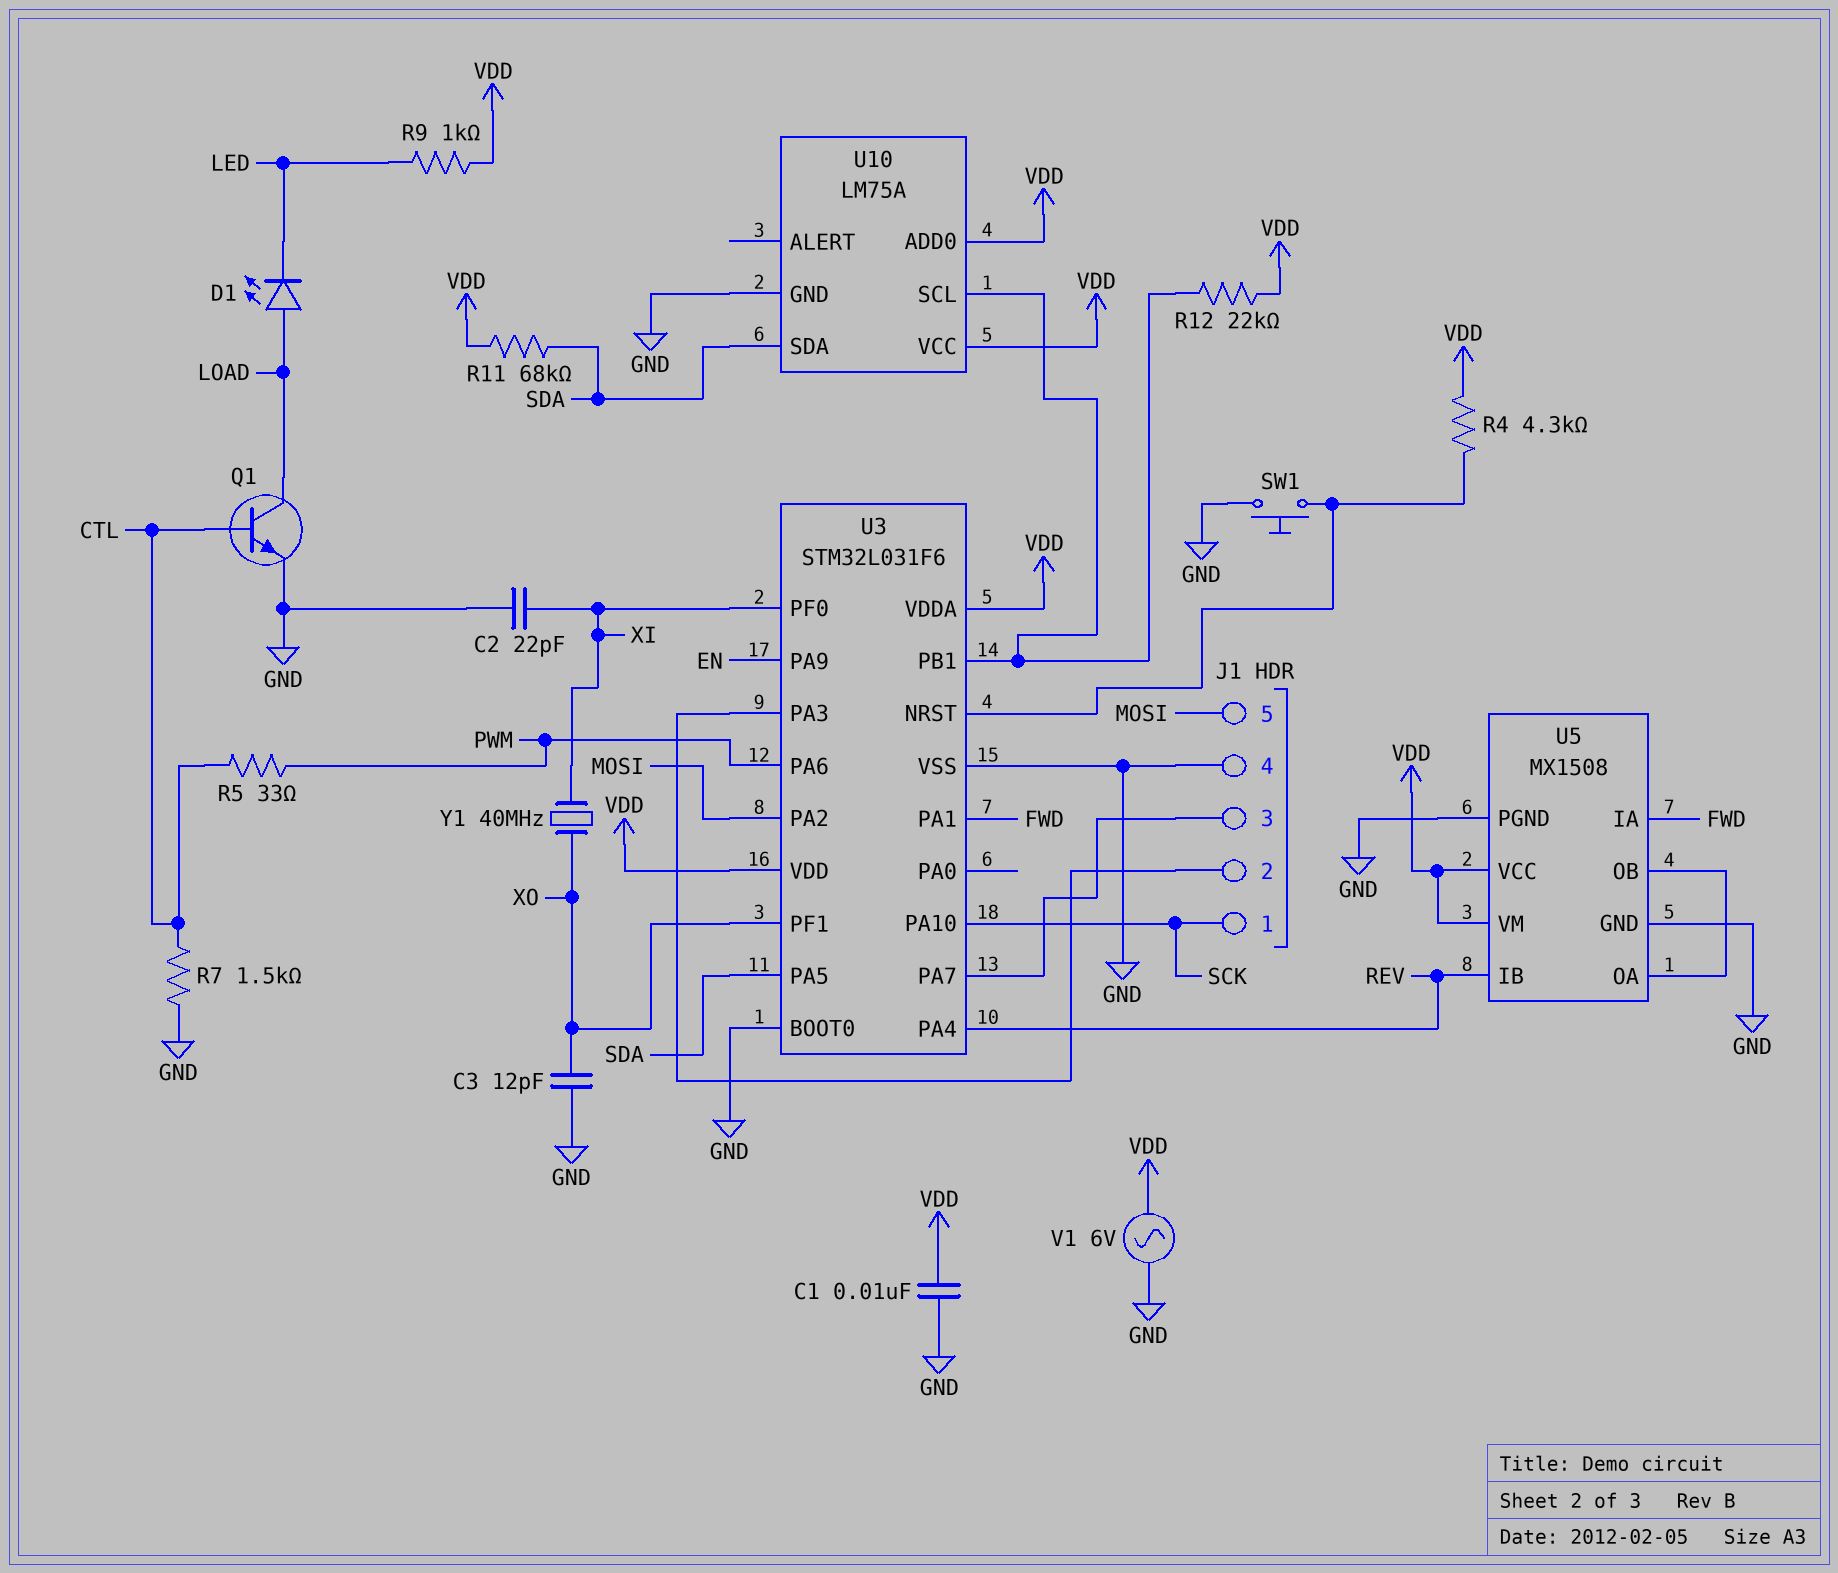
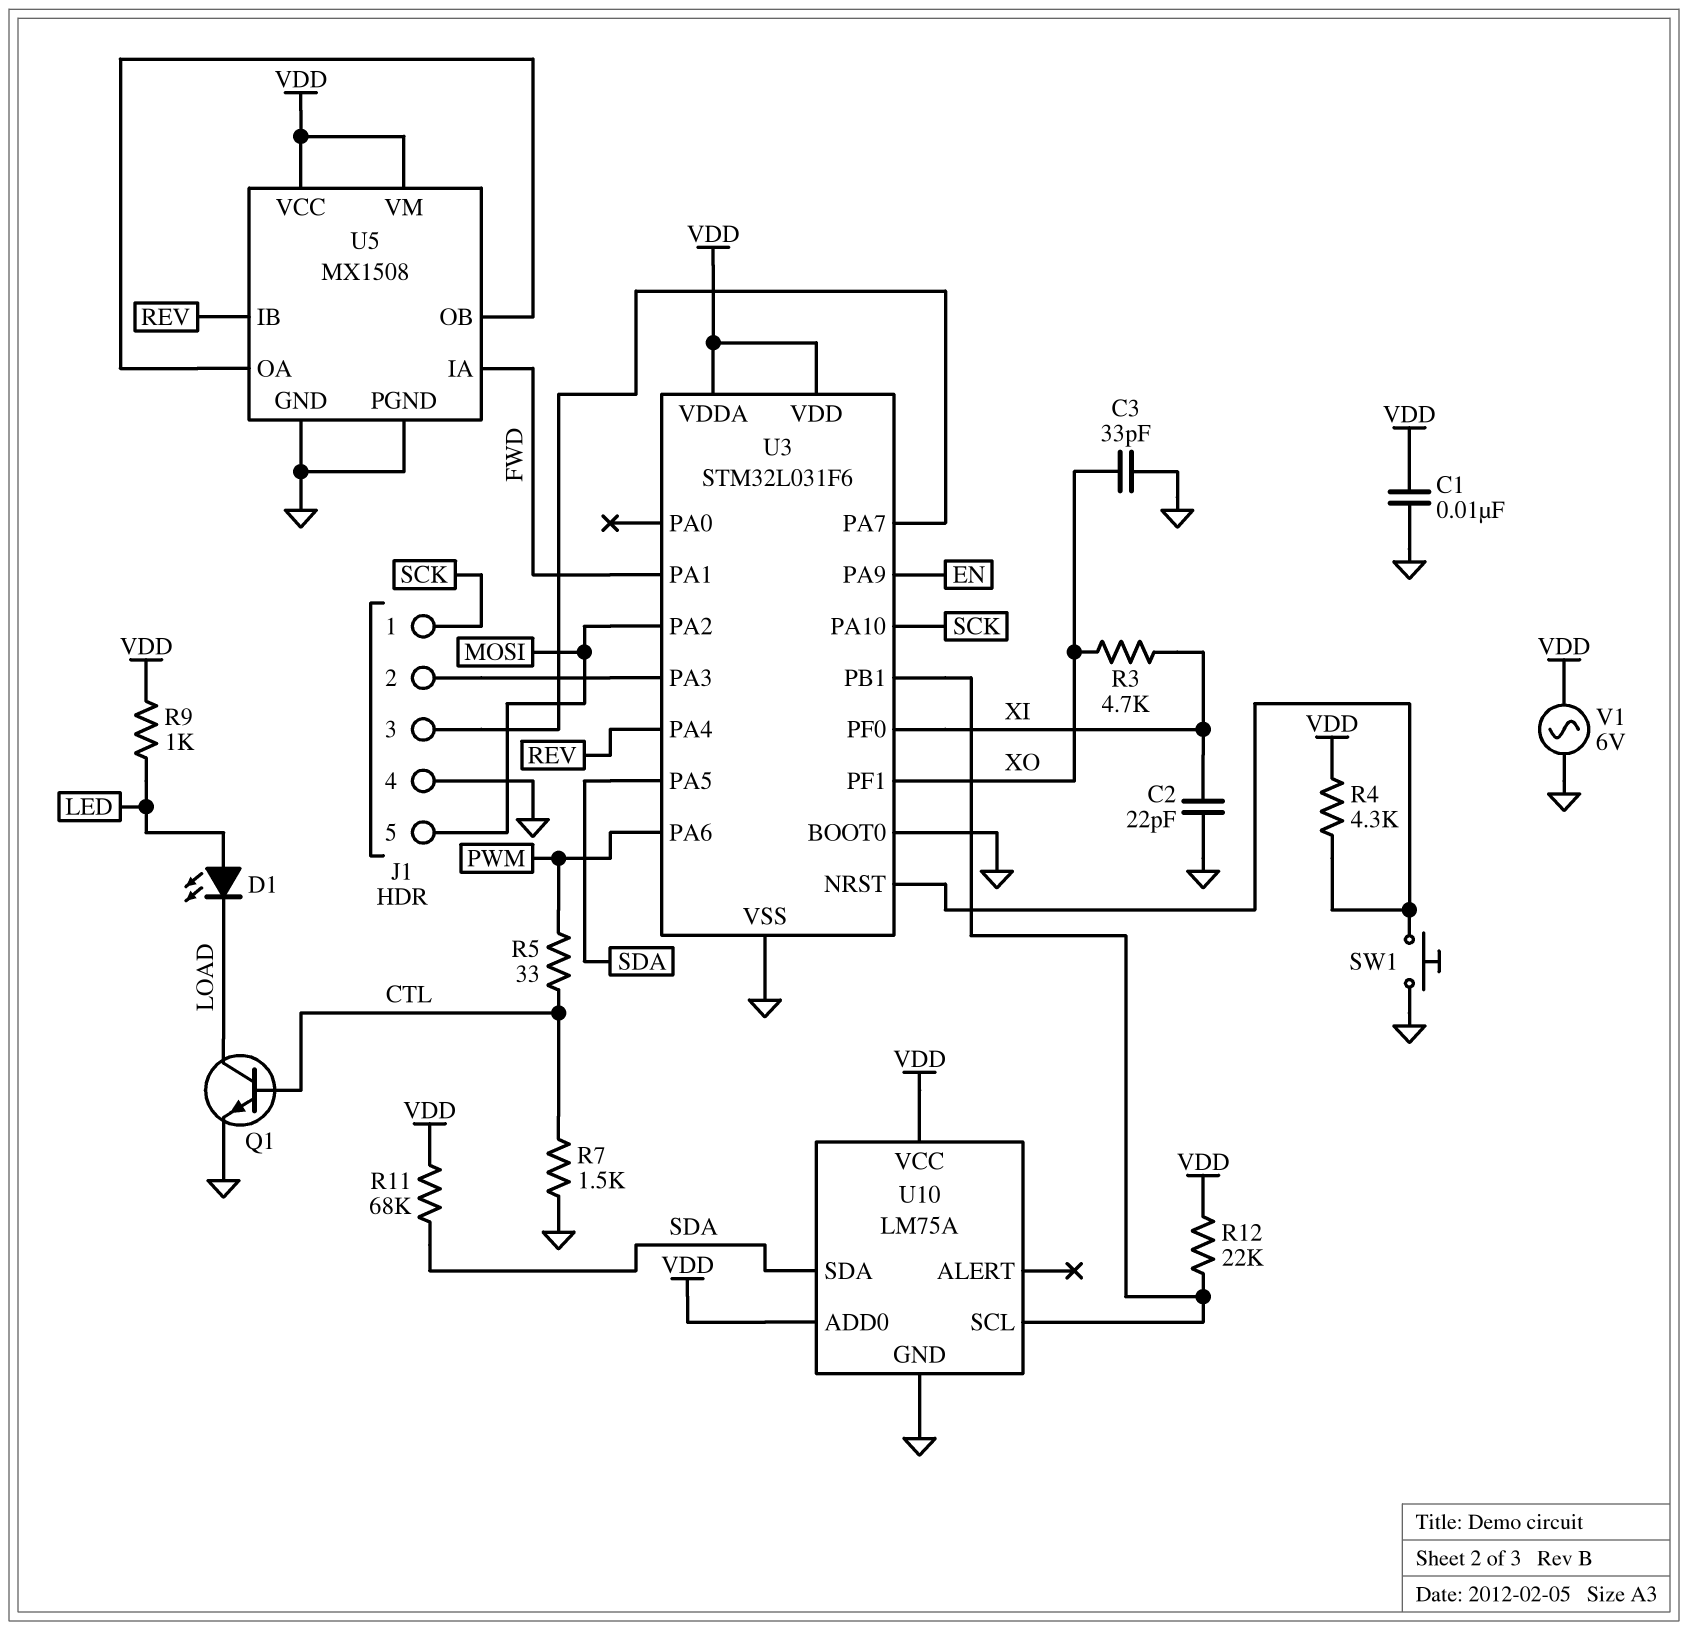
C3: 12pF (GND, XO) -> 33pF (GND, XO)
D1: LED (A LOAD, K LED) -> LED (A LED, K LOAD)
R3: none -> 4.7k (XI, XO)
Y1: 40MHz (XI, XO) -> none

